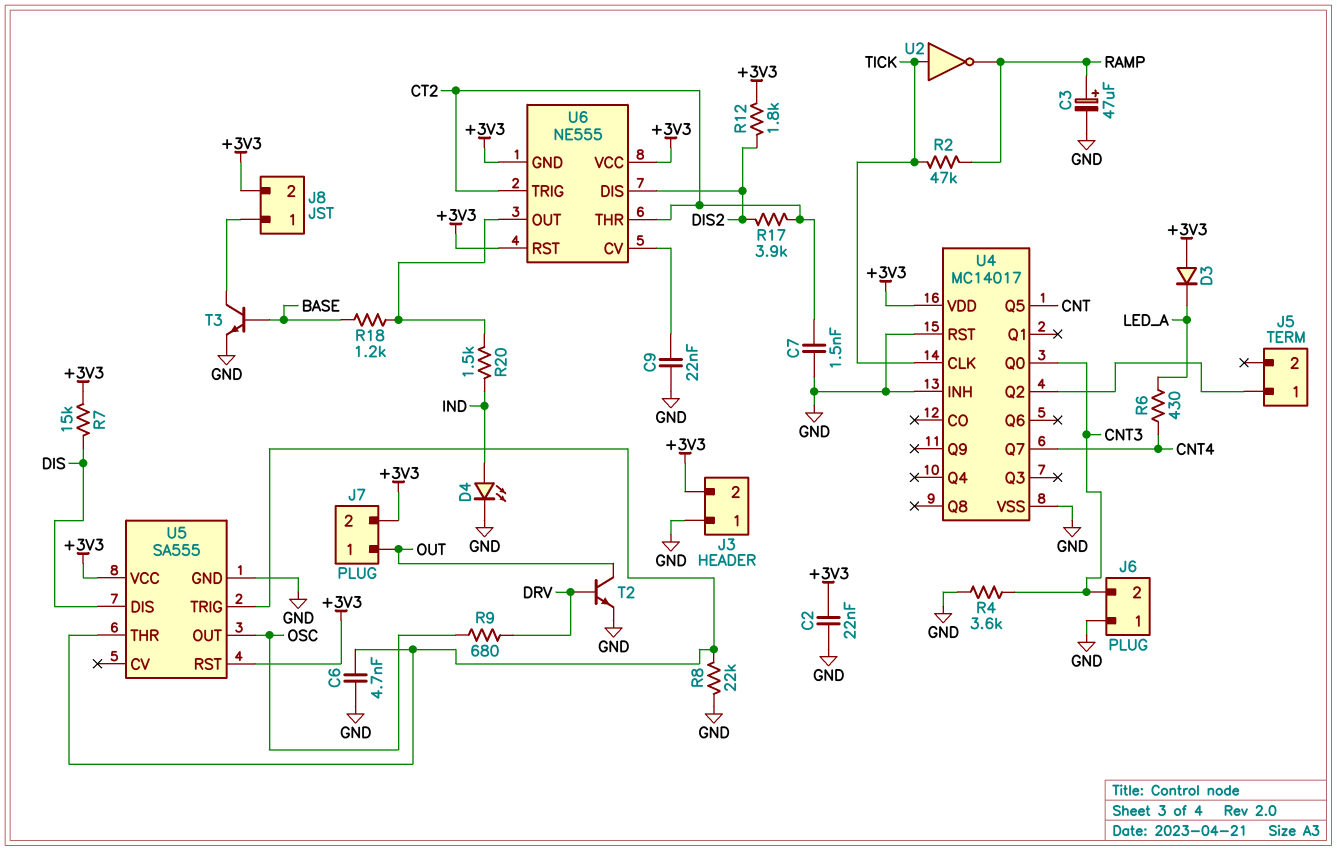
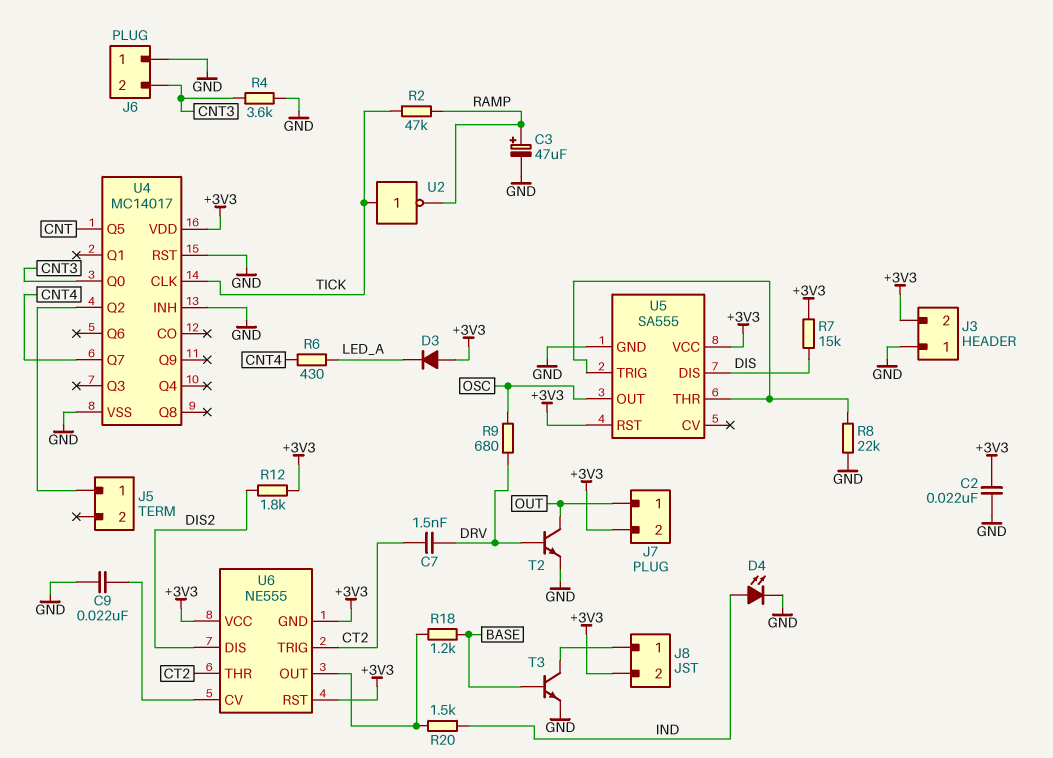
C6: 4.7nF (GND, U5/THR) -> none
C7: 1.5nF (CT2, GND) -> 1.5nF (CT2, DRV)
R17: 3.9k (CT2, DIS2) -> none

